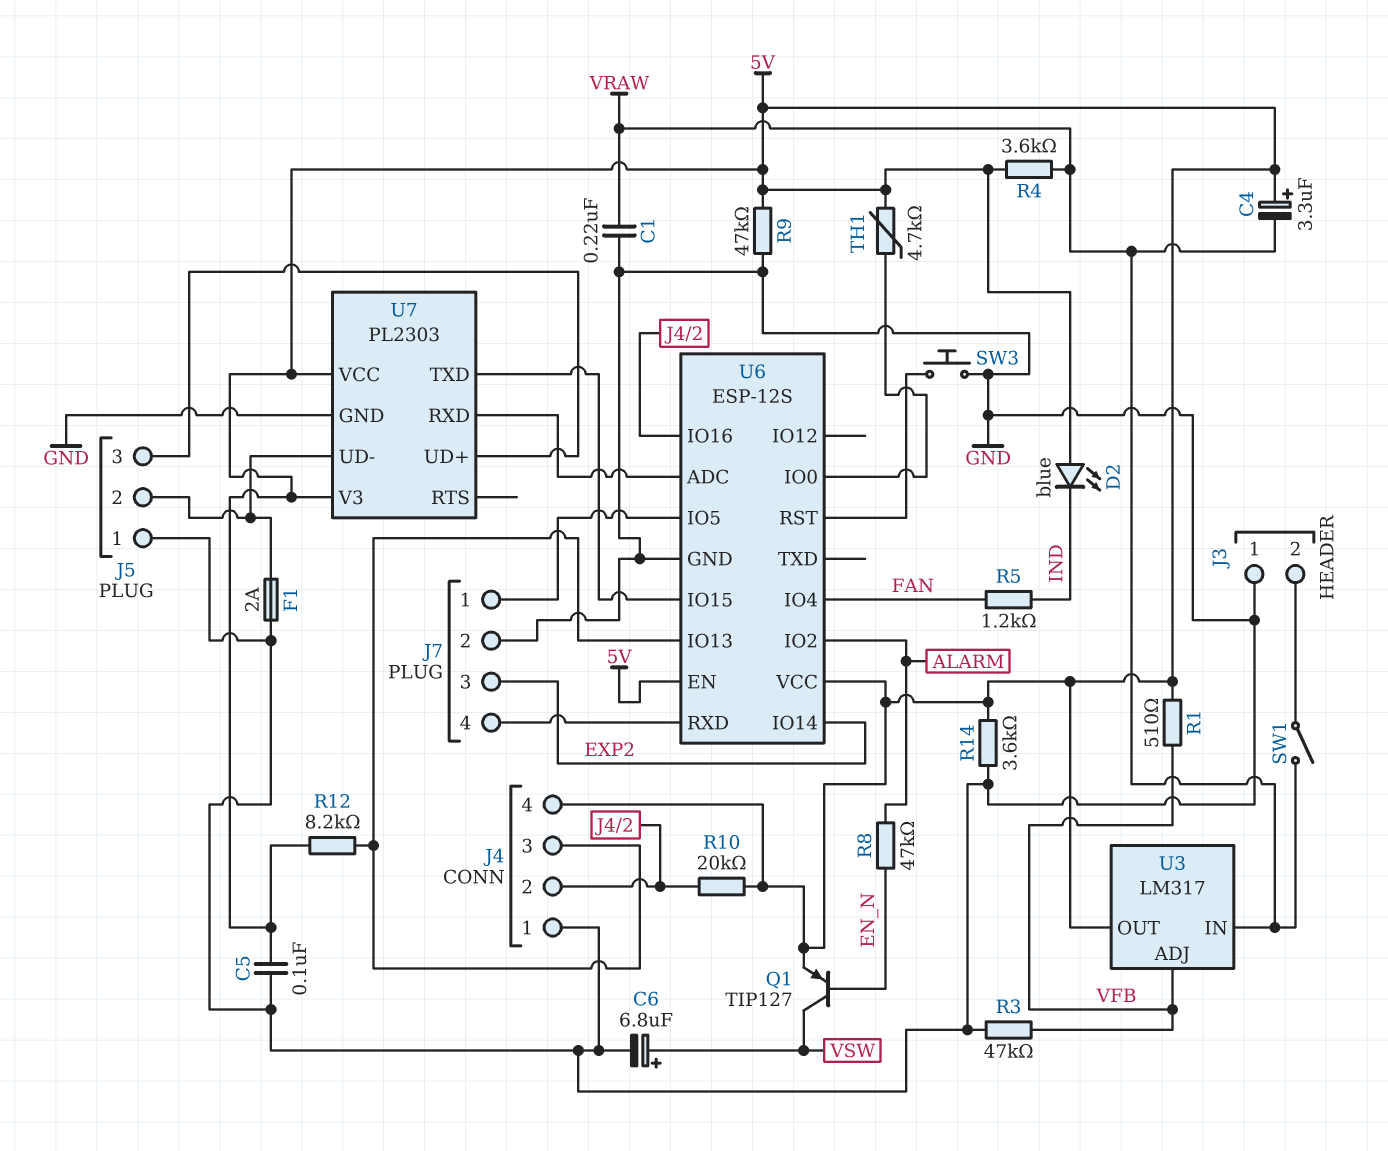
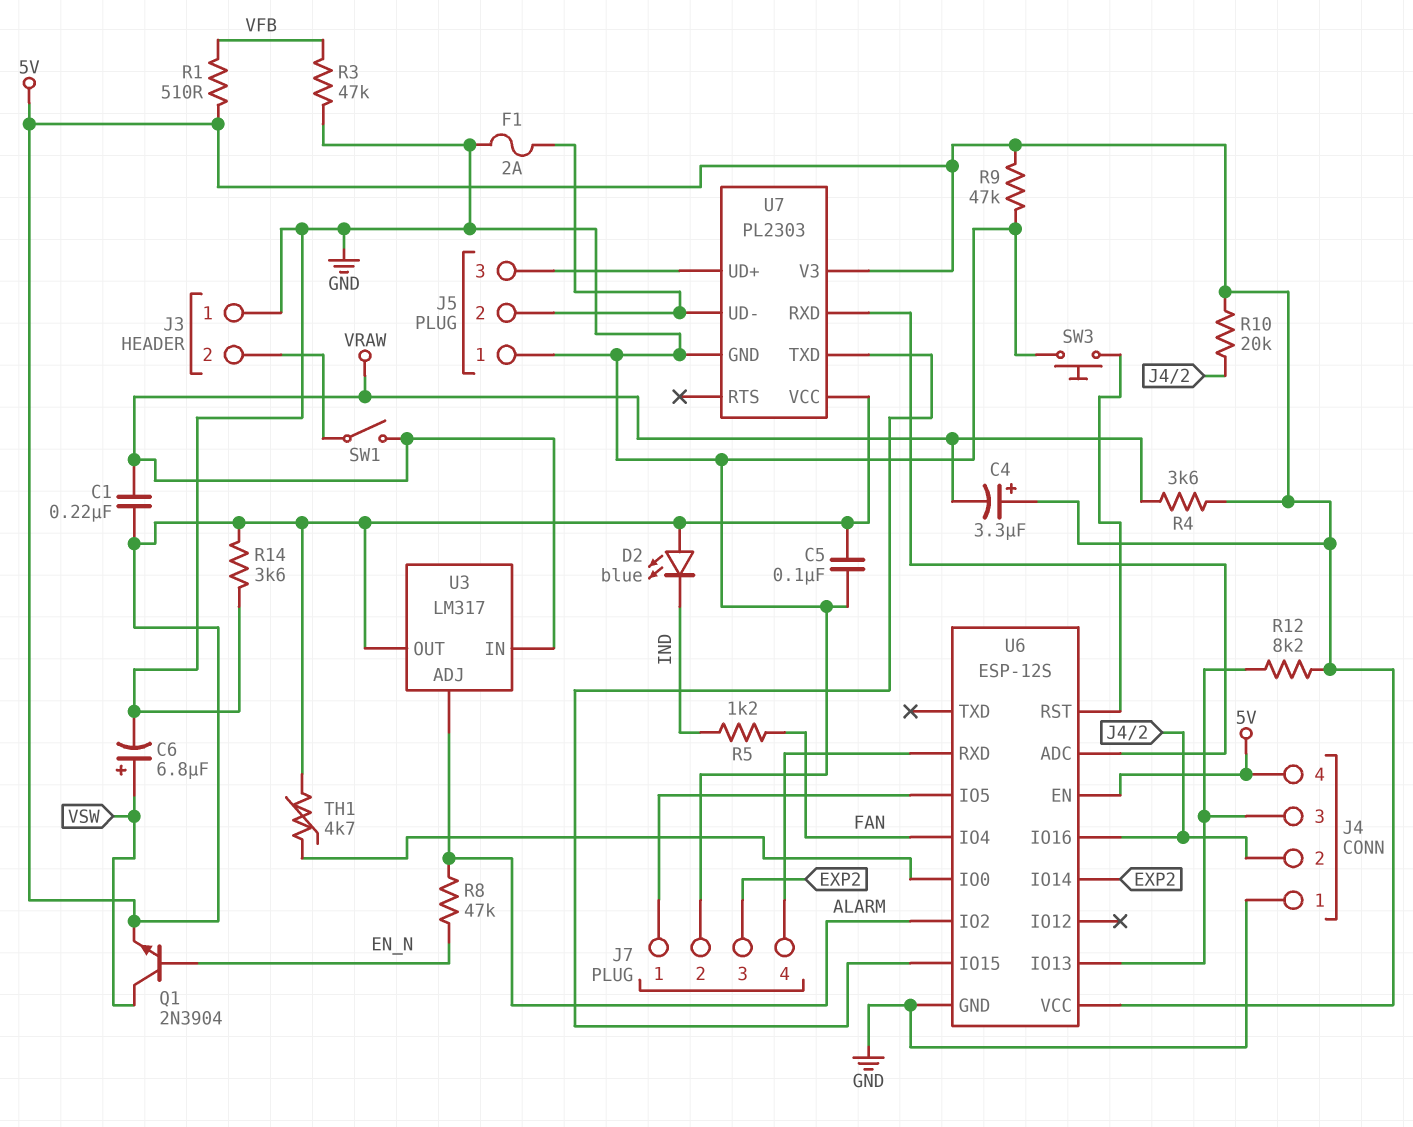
C1: 220nF (GND, VRAW) -> 220nF (5V, VRAW)
Q1: PNP TIP127 (B EN_N, C VSW, E 5V) -> NPN 2N3904 (B EN_N, C VSW, E 5V)
U3 pin ADJ: VFB -> ALARM

